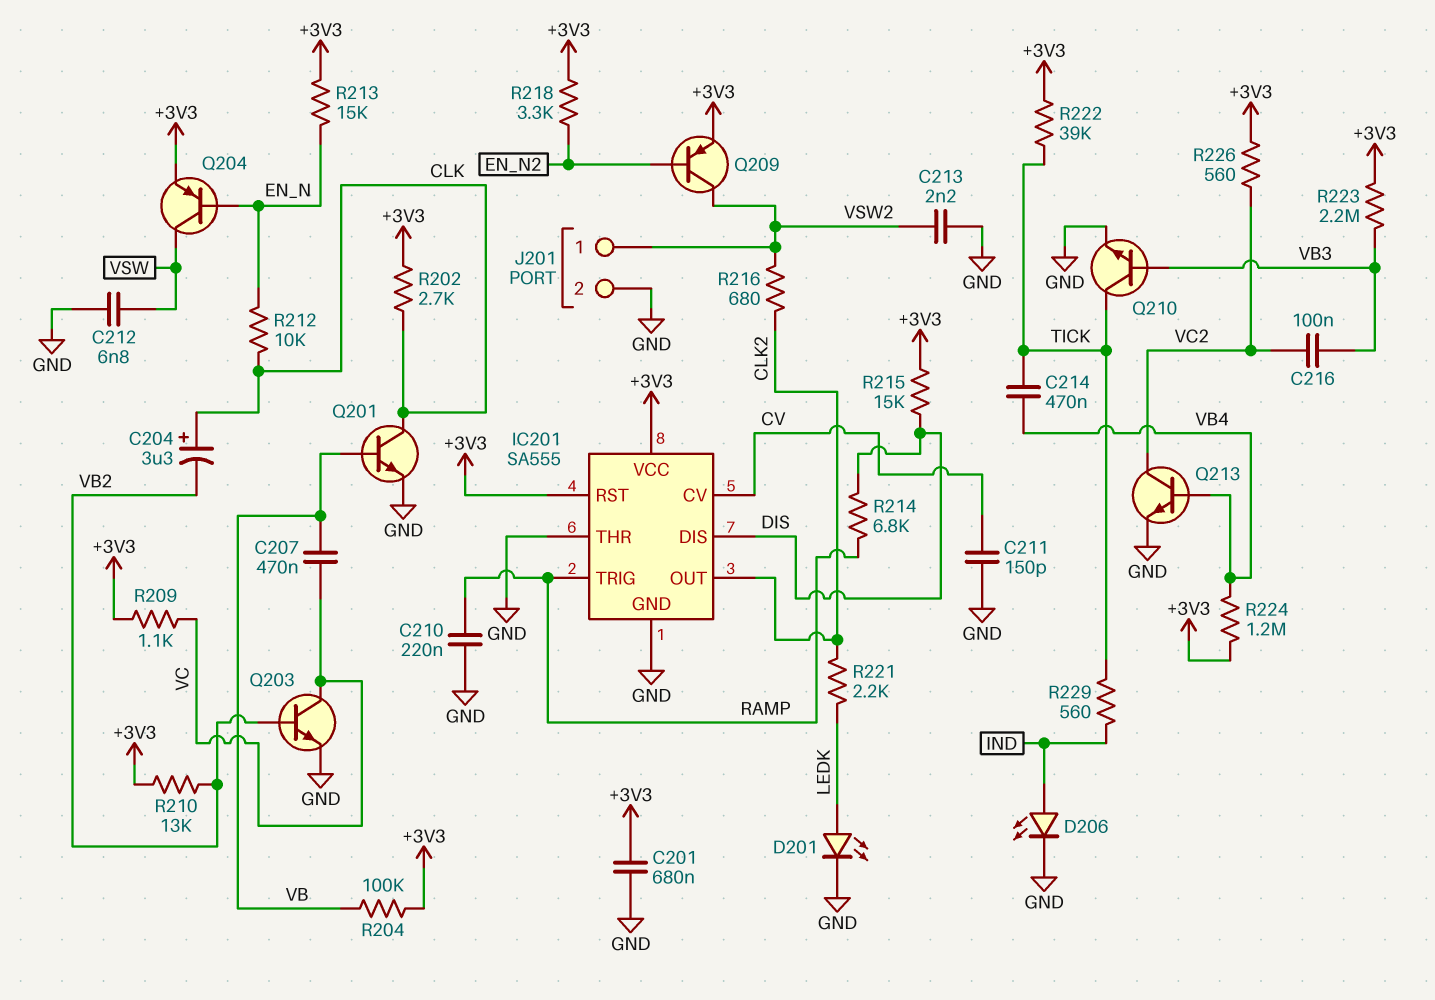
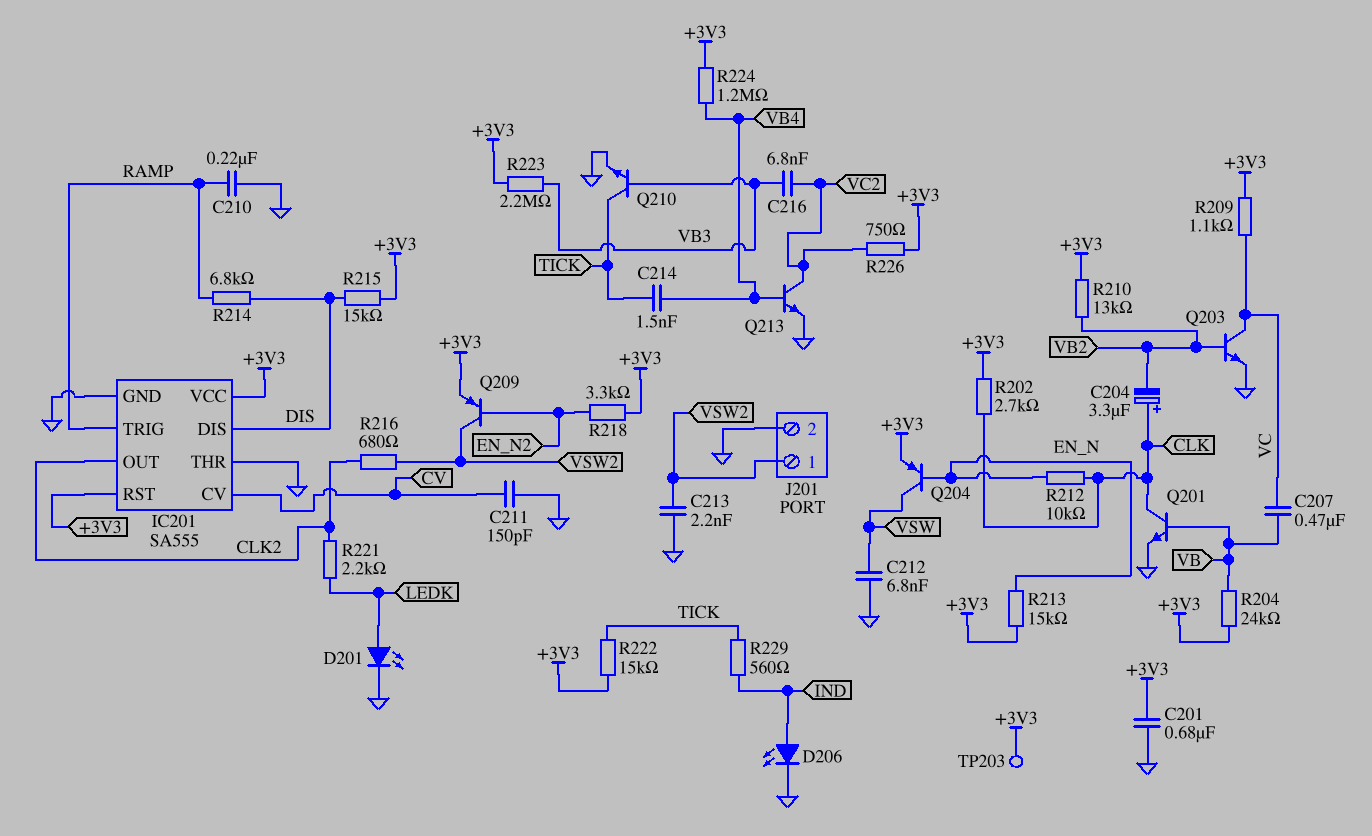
C214: 470nF (TICK, VB4) -> 1.5nF (TICK, VB4)
C216: 100nF (VB3, VC2) -> 6.8nF (VB3, VC2)
R204: 100k (+3V3, VB) -> 24k (+3V3, VB)
R222: 39k (+3V3, TICK) -> 15k (+3V3, TICK)
R226: 560 (+3V3, VC2) -> 750 (+3V3, VC2)
TP203: none -> test point (+3V3)

